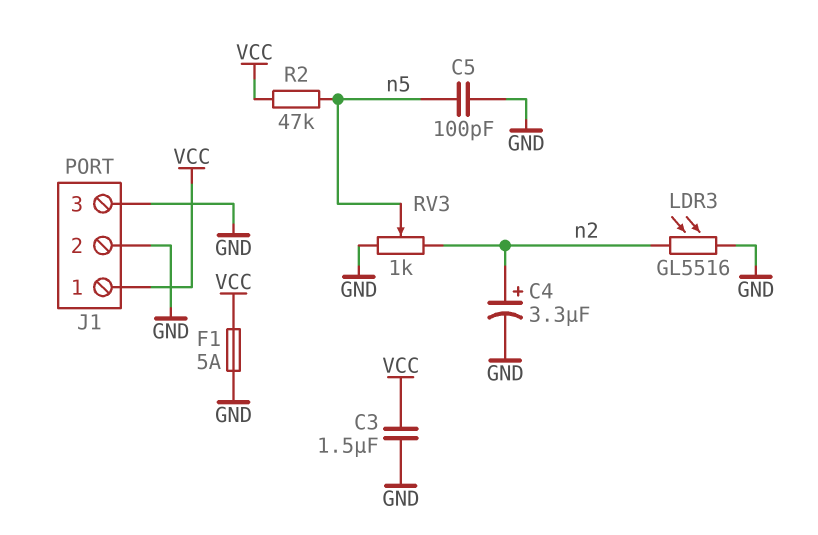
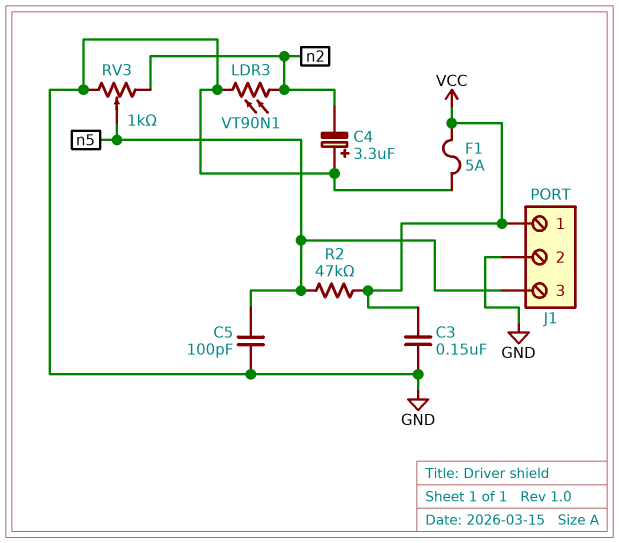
C3: 1.5uF (GND, VCC) -> 150nF (GND, VCC)
C4: 3.3uF (plus n2, minus GND) -> 3.3uF (plus GND, minus n2)
J1 pin 3: GND -> n5
LDR3: GL5516 (GND, n2) -> VT90N1 (GND, n2)

